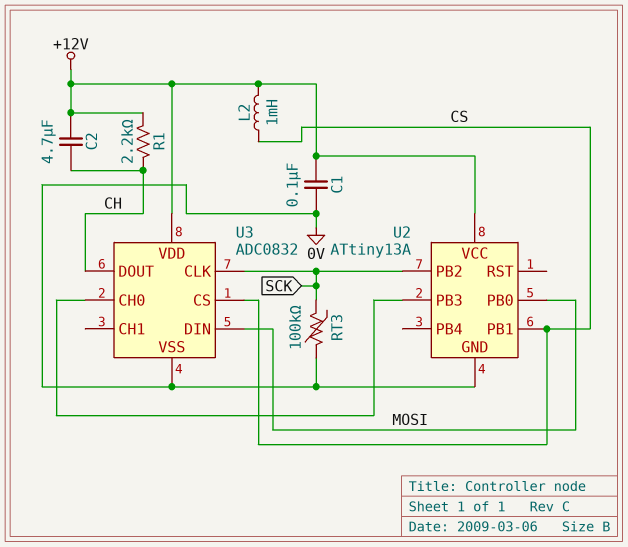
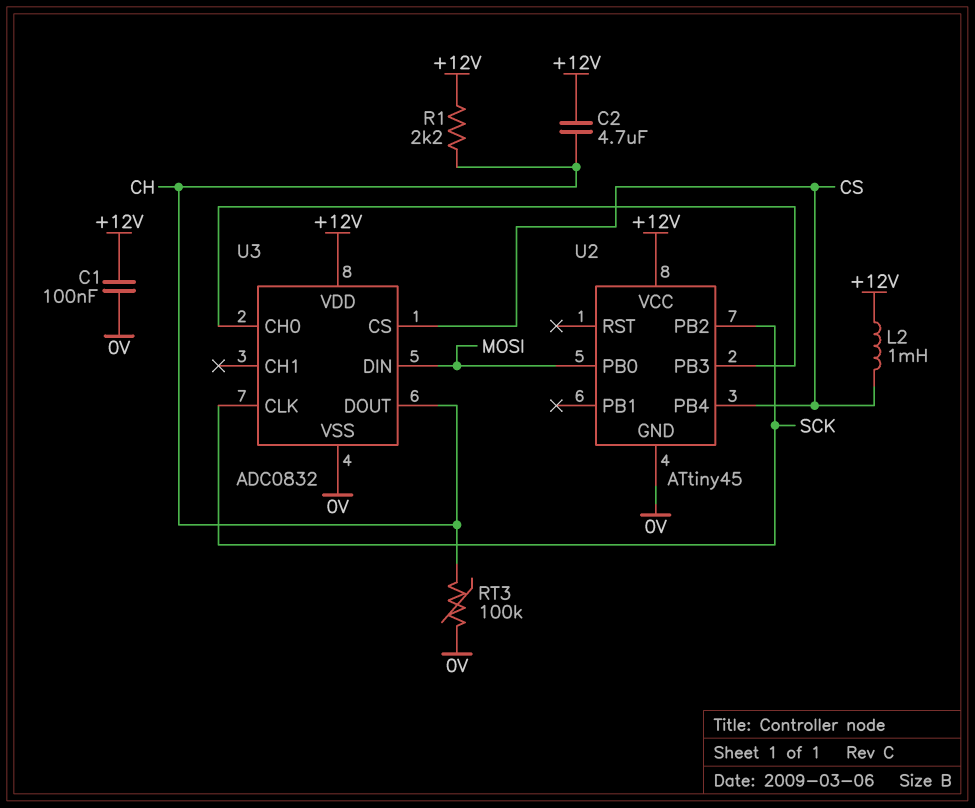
RT3: 100k (0V, SCK) -> 100k (0V, CH)
U2: ATtiny13A -> ATtiny45
U2 pin PB1: CS -> none
U2 pin PB4: none -> CS

